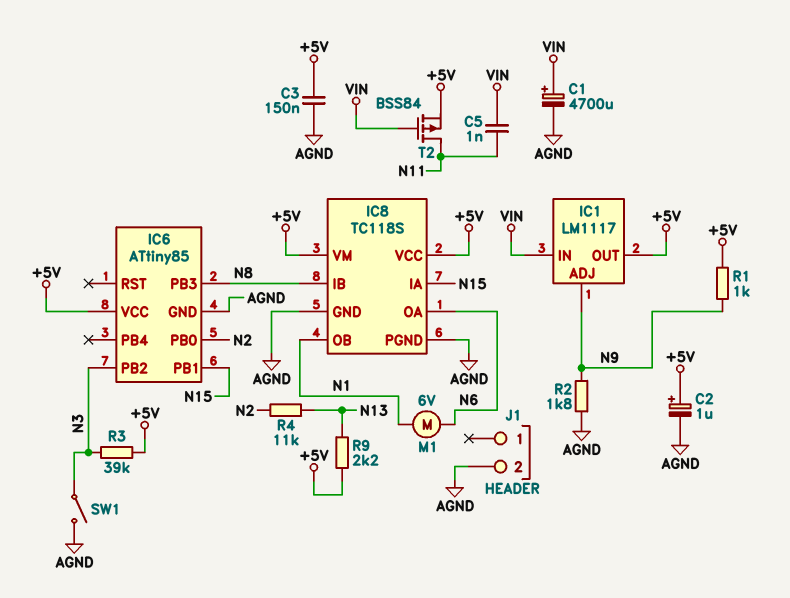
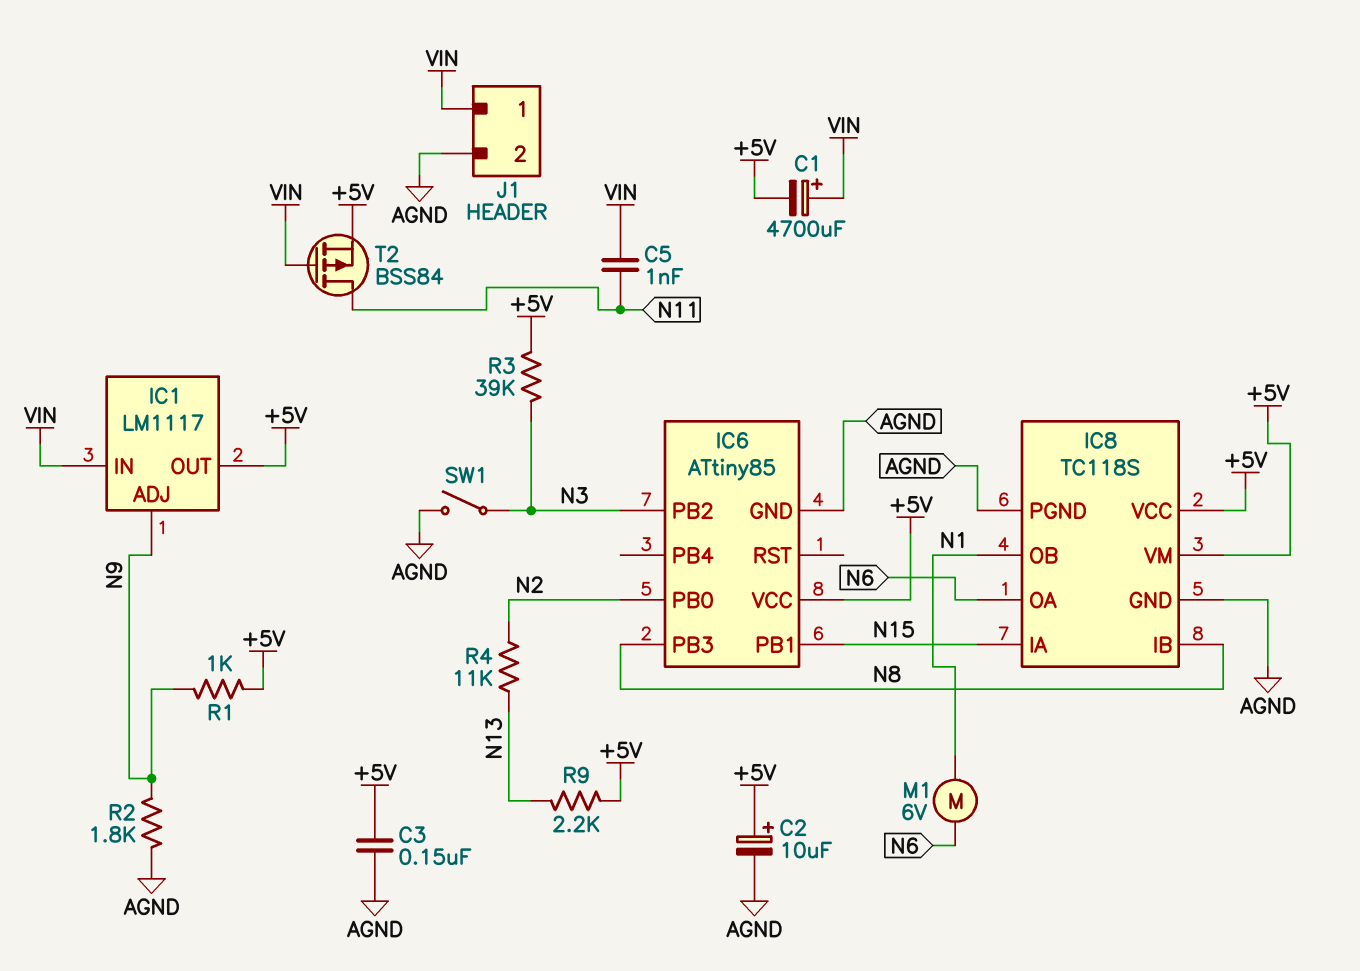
C1: 4700uF (plus VIN, minus AGND) -> 4700uF (plus VIN, minus +5V)
C2: 1uF (plus +5V, minus AGND) -> 10uF (plus +5V, minus AGND)
J1 pin 1: none -> VIN

